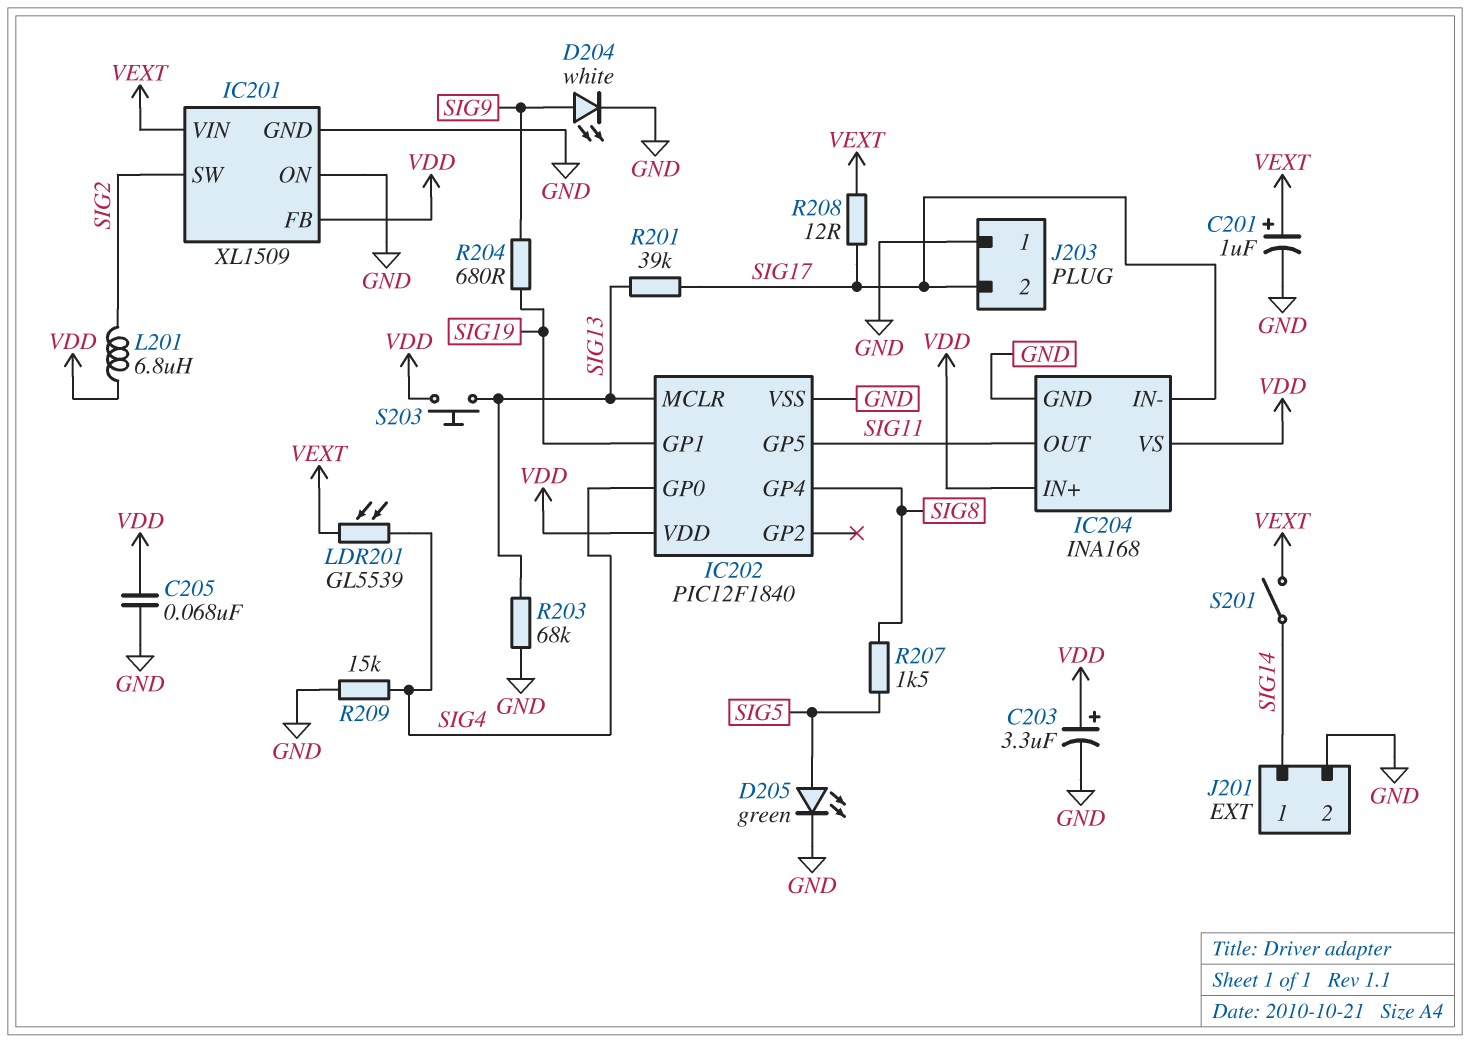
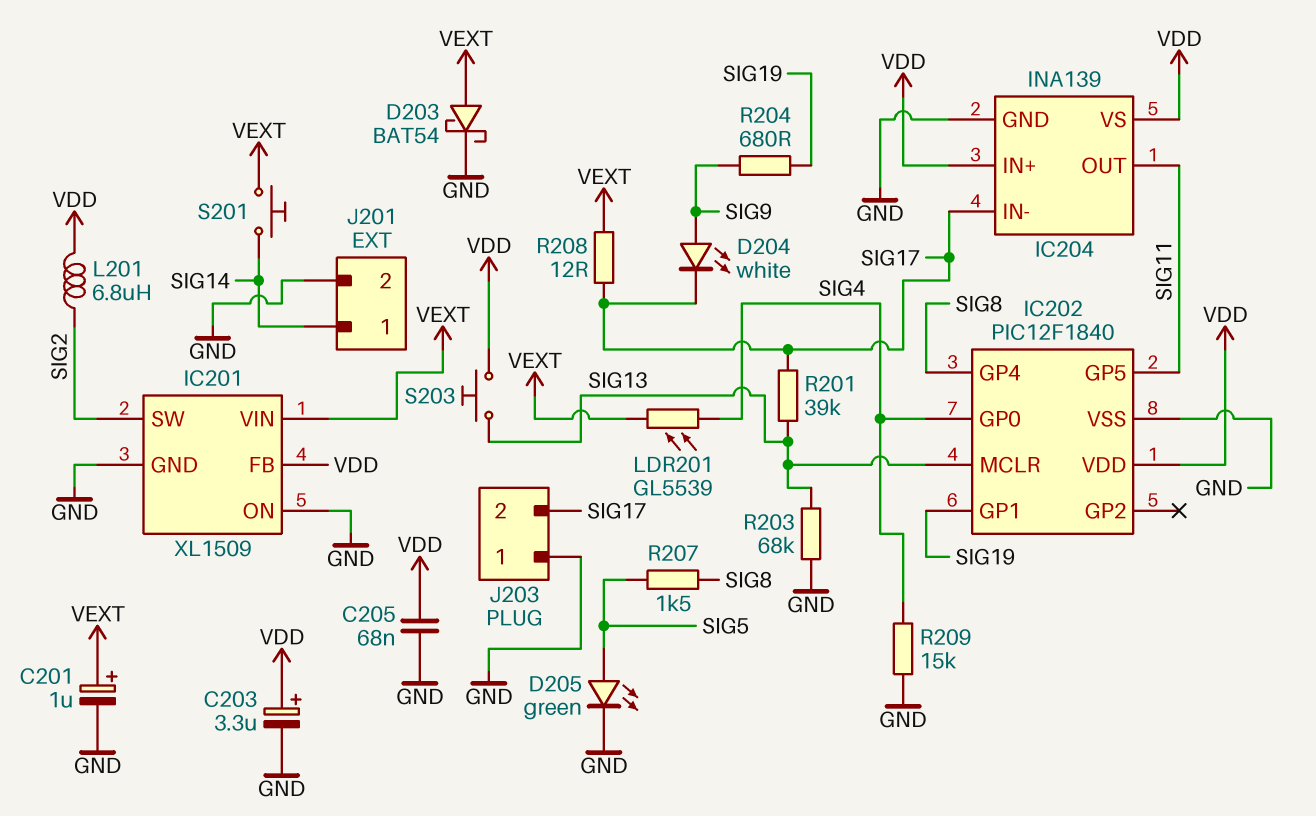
D203: none -> schottky BAT54 (A VEXT, K GND)
D204: LED white (A SIG9, K GND) -> LED white (A SIG9, K SIG17)
IC204: INA168 -> INA139
S201: switch (SIG14, VEXT) -> button (SIG14, VEXT)

